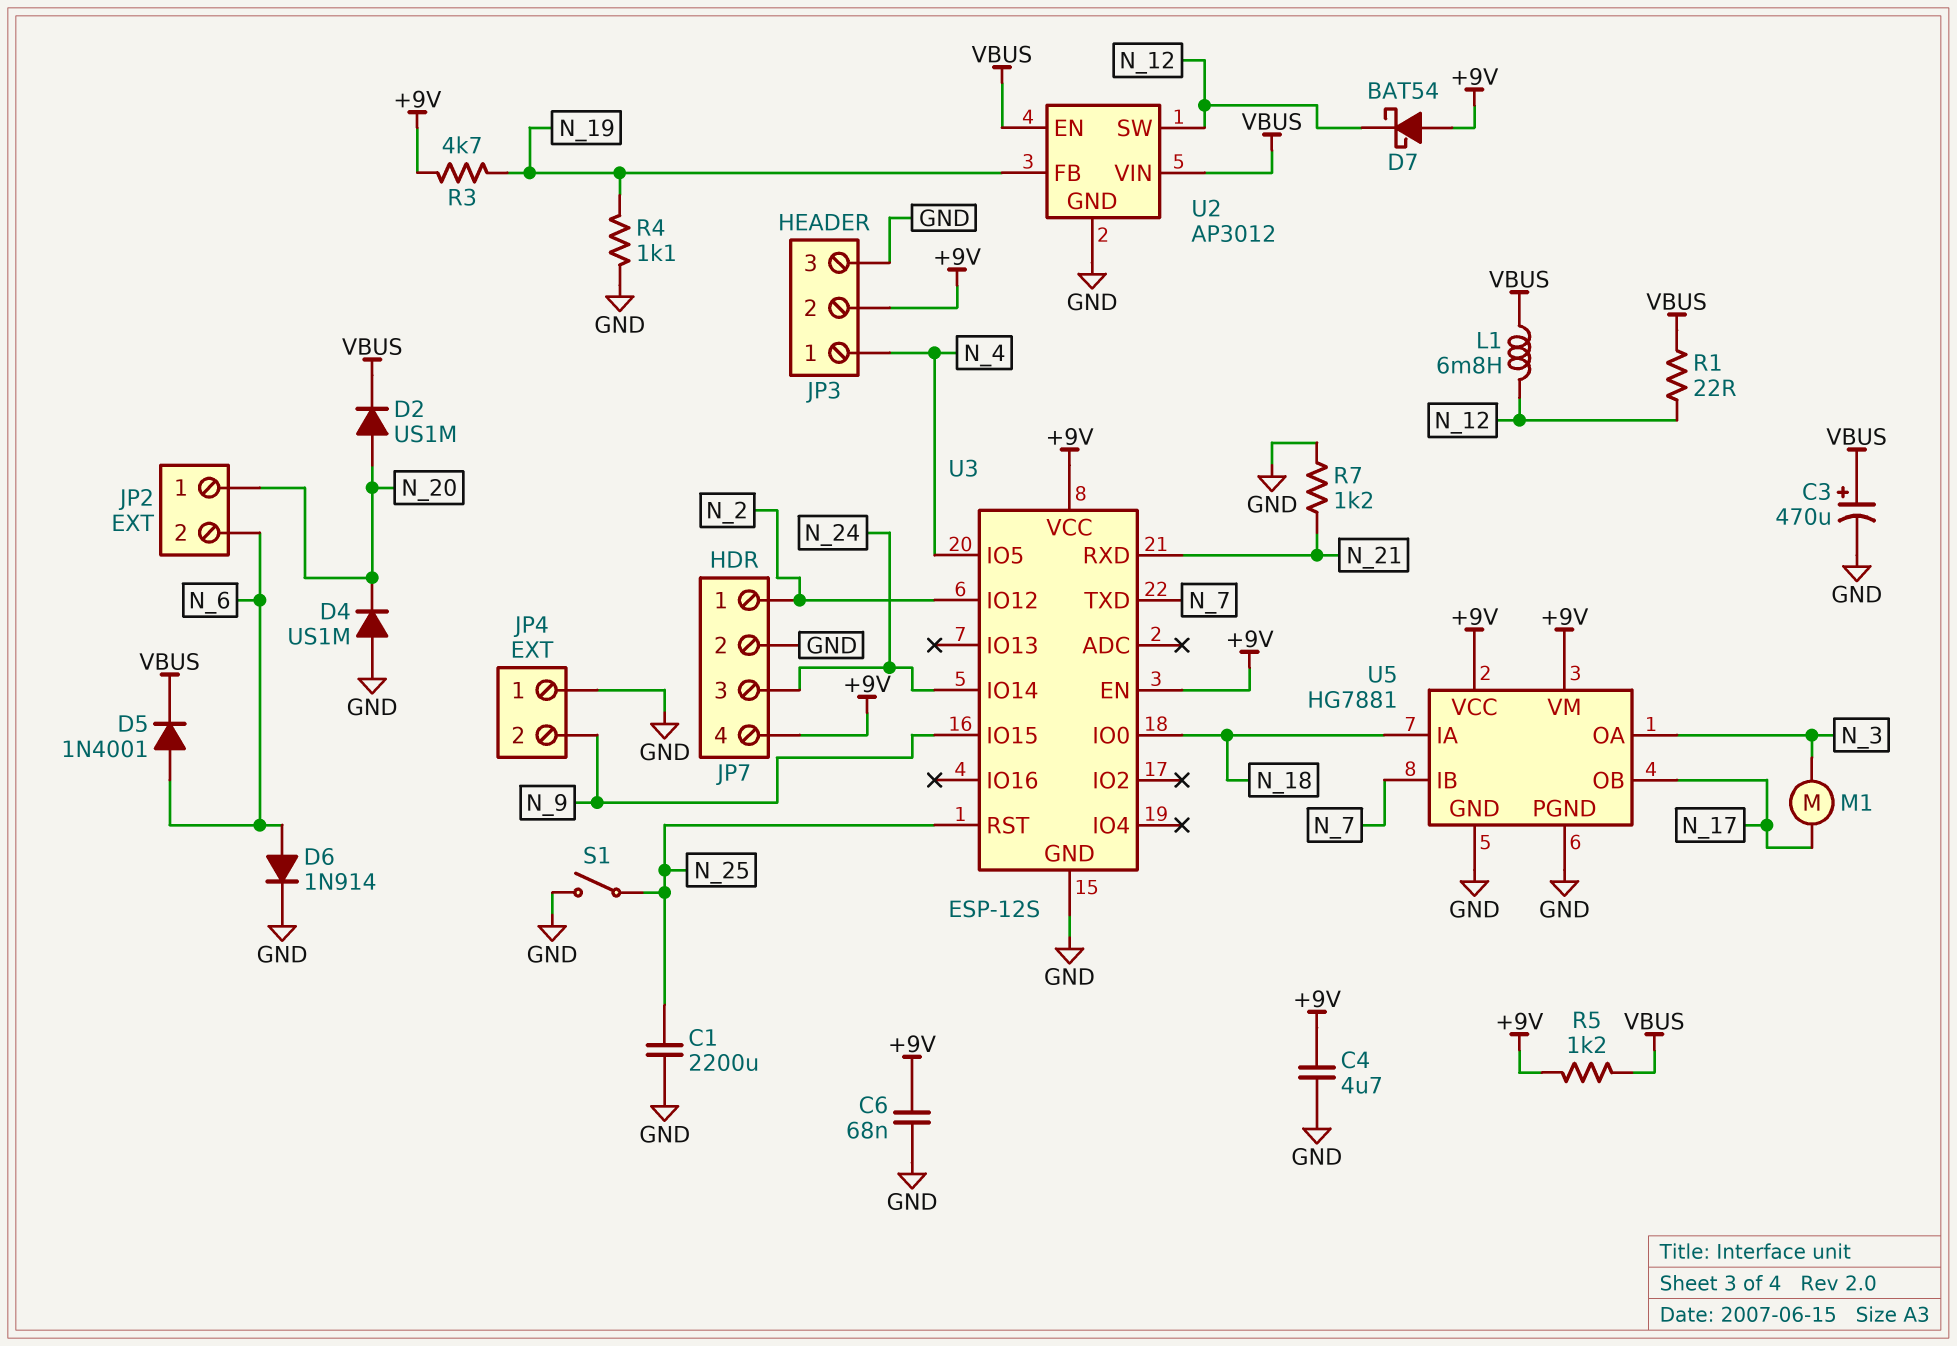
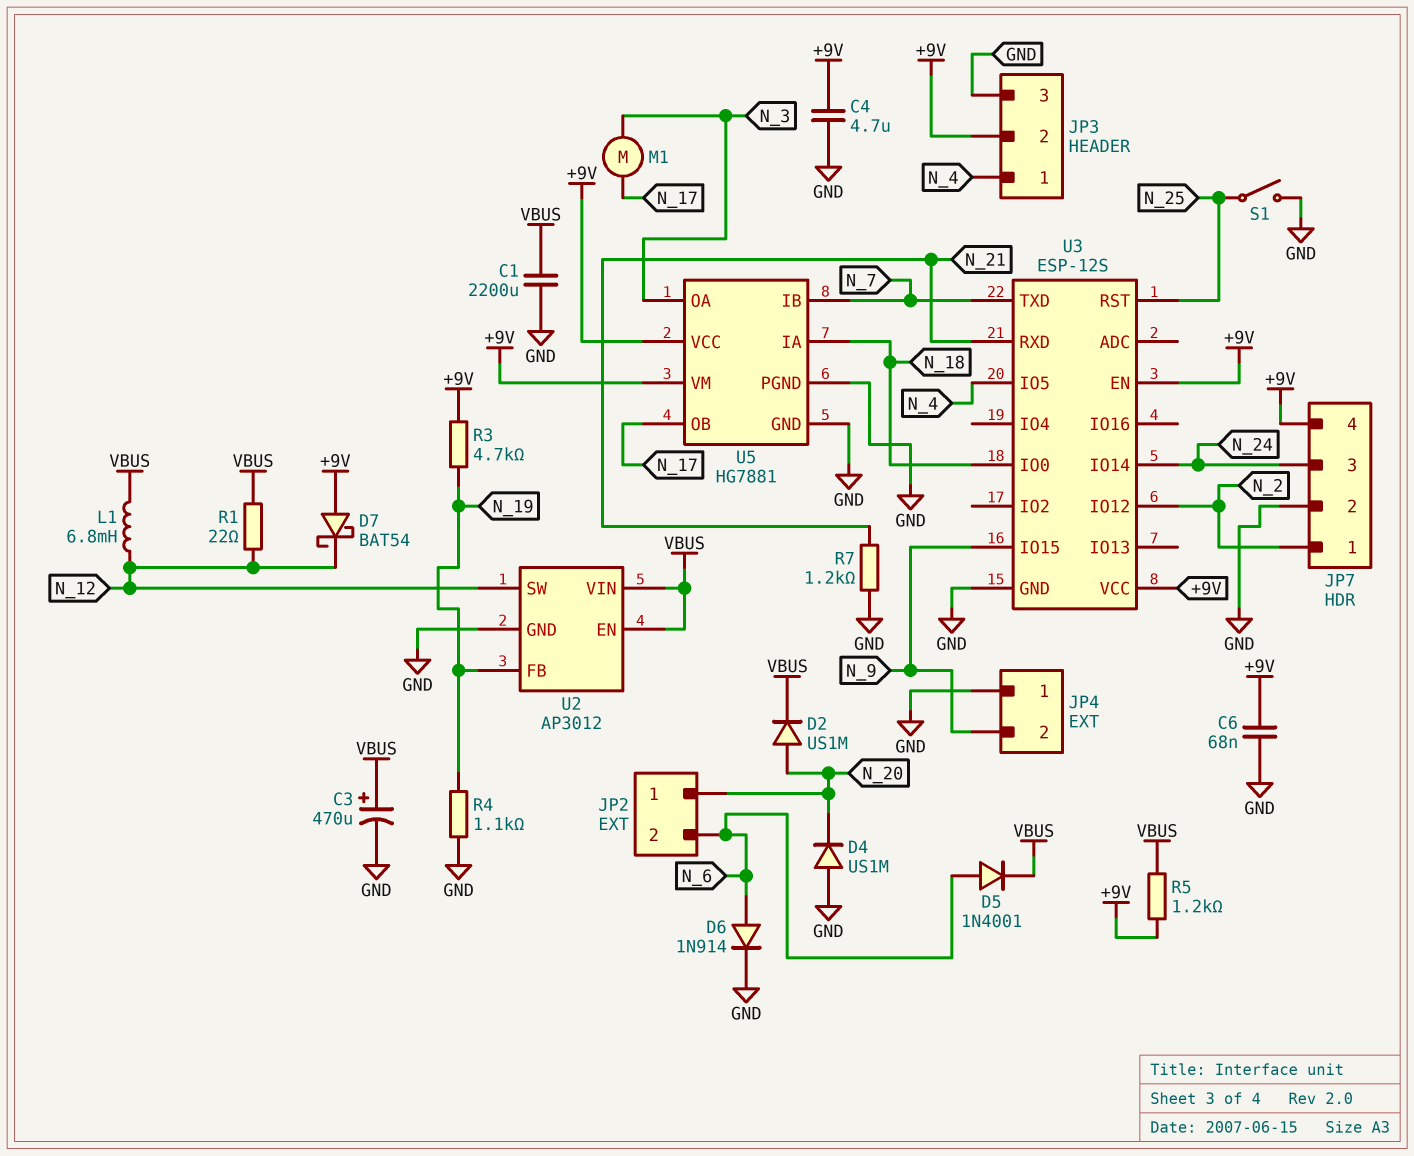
C1: 2200uF (GND, N_25) -> 2200uF (GND, VBUS)

